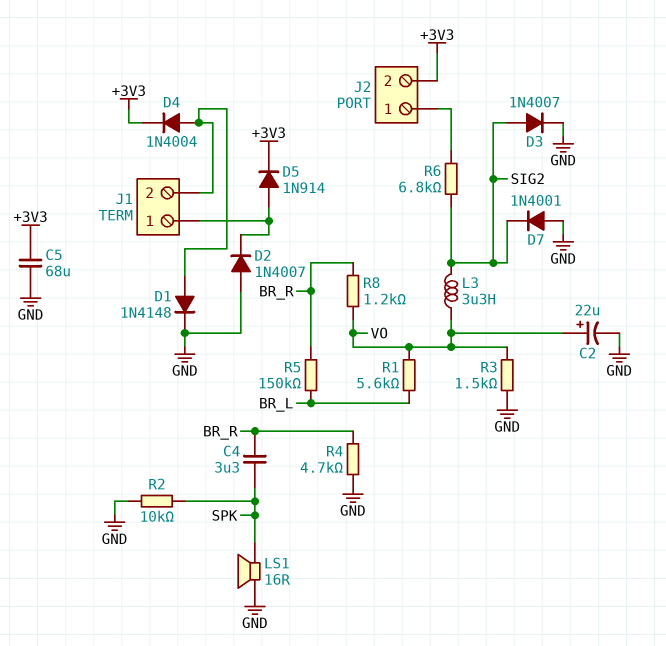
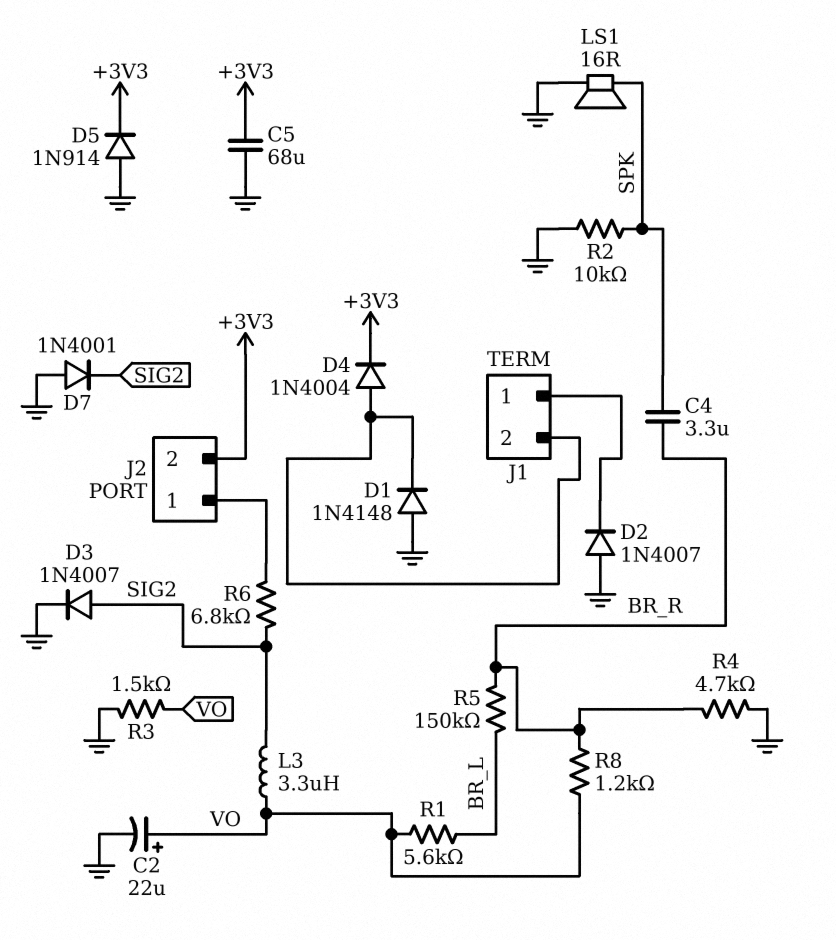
D1: diode 1N4148 (A J1/2, K GND) -> diode 1N4148 (A GND, K J1/2)
D5: diode 1N914 (A J1/1, K +3V3) -> diode 1N914 (A GND, K +3V3)

